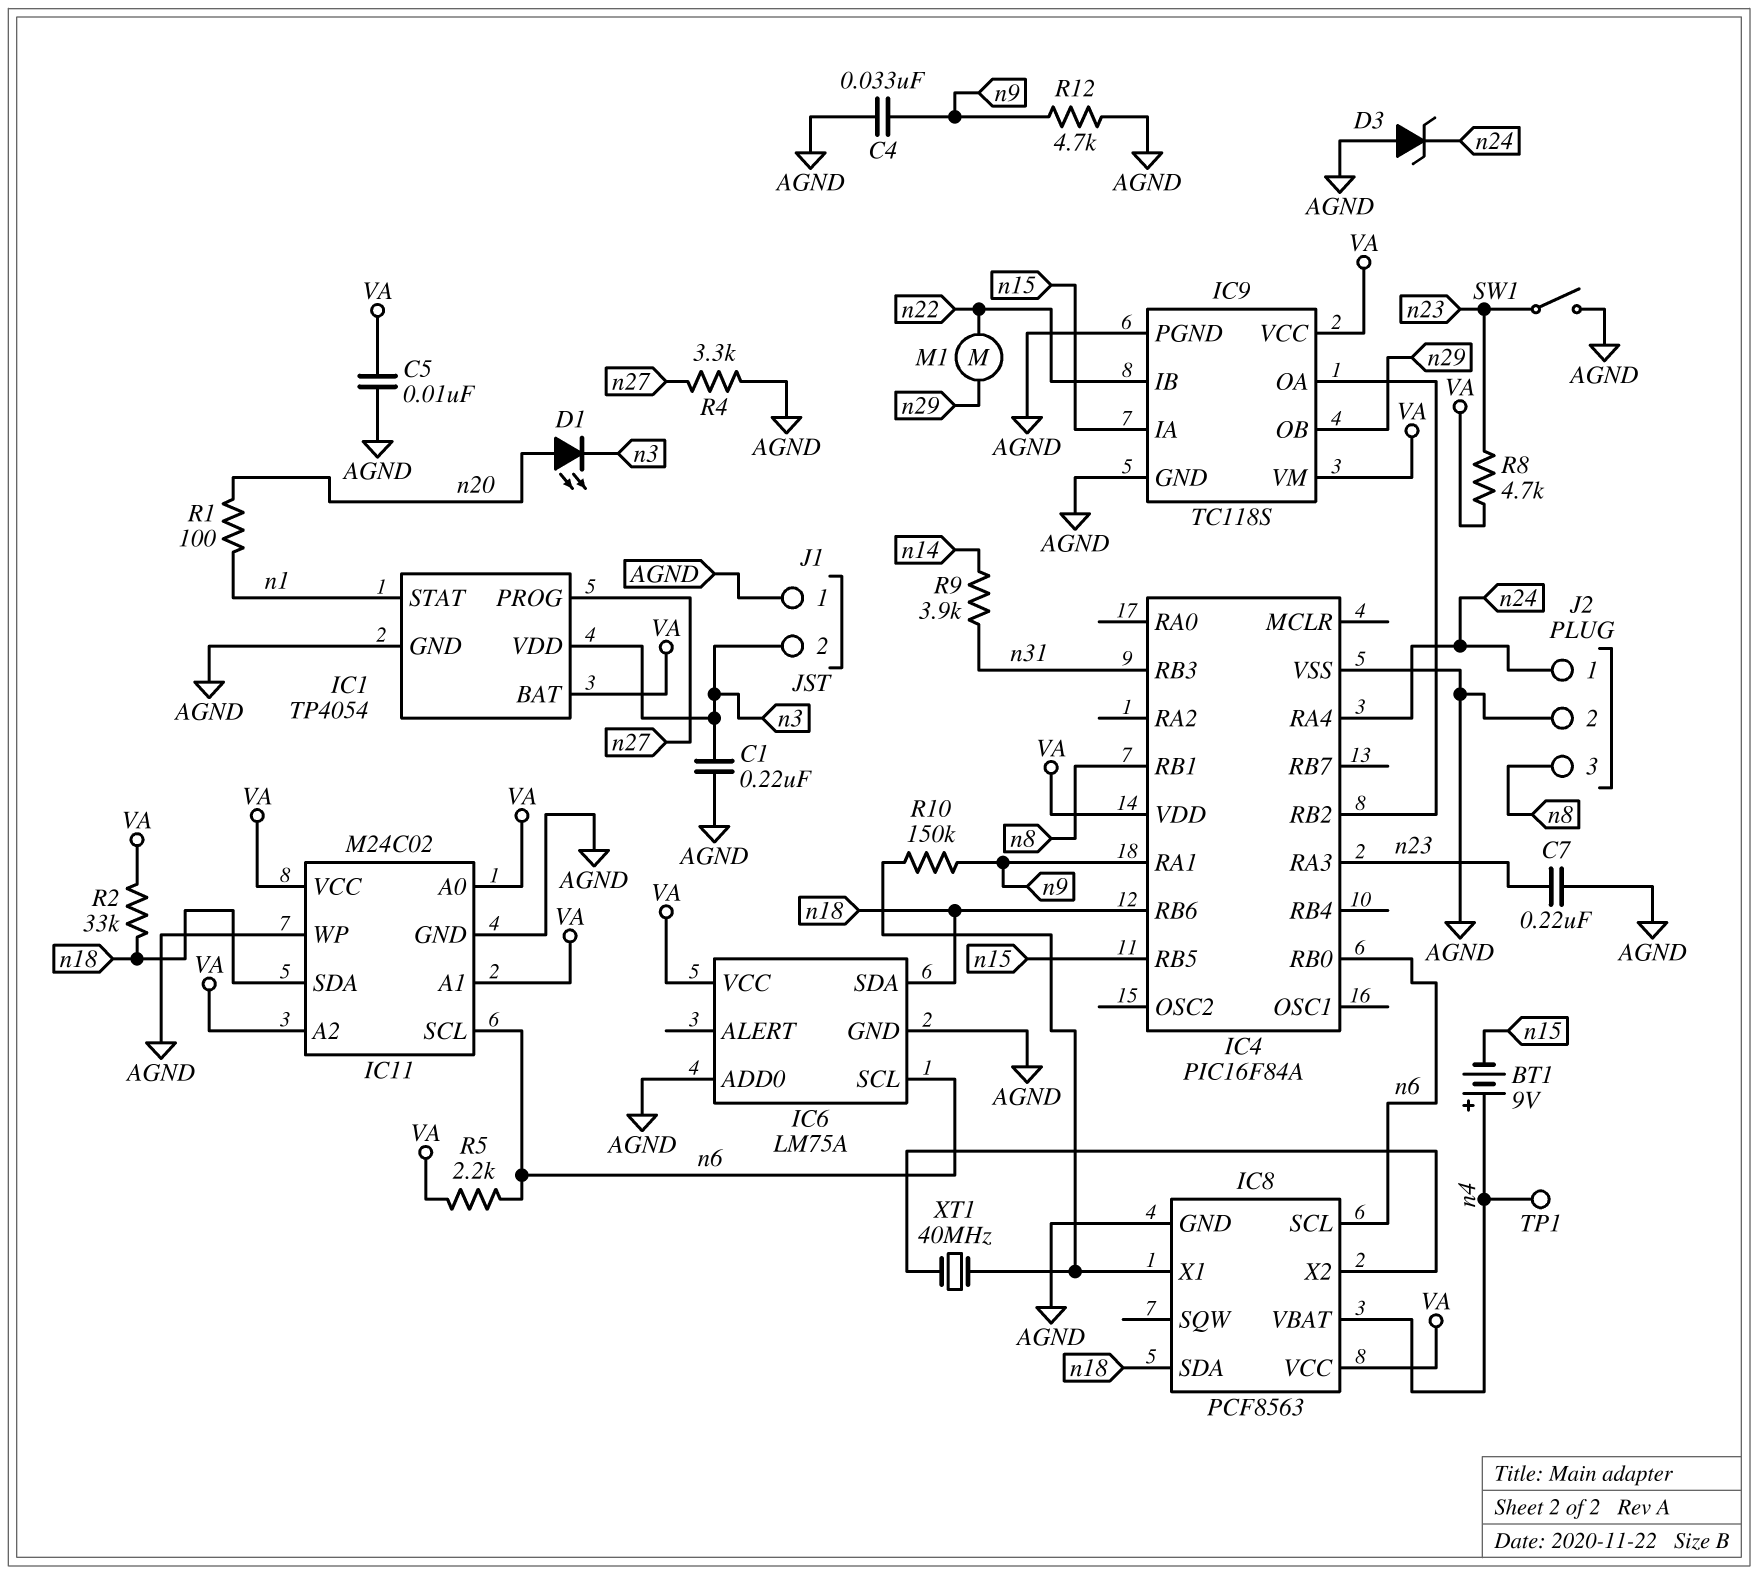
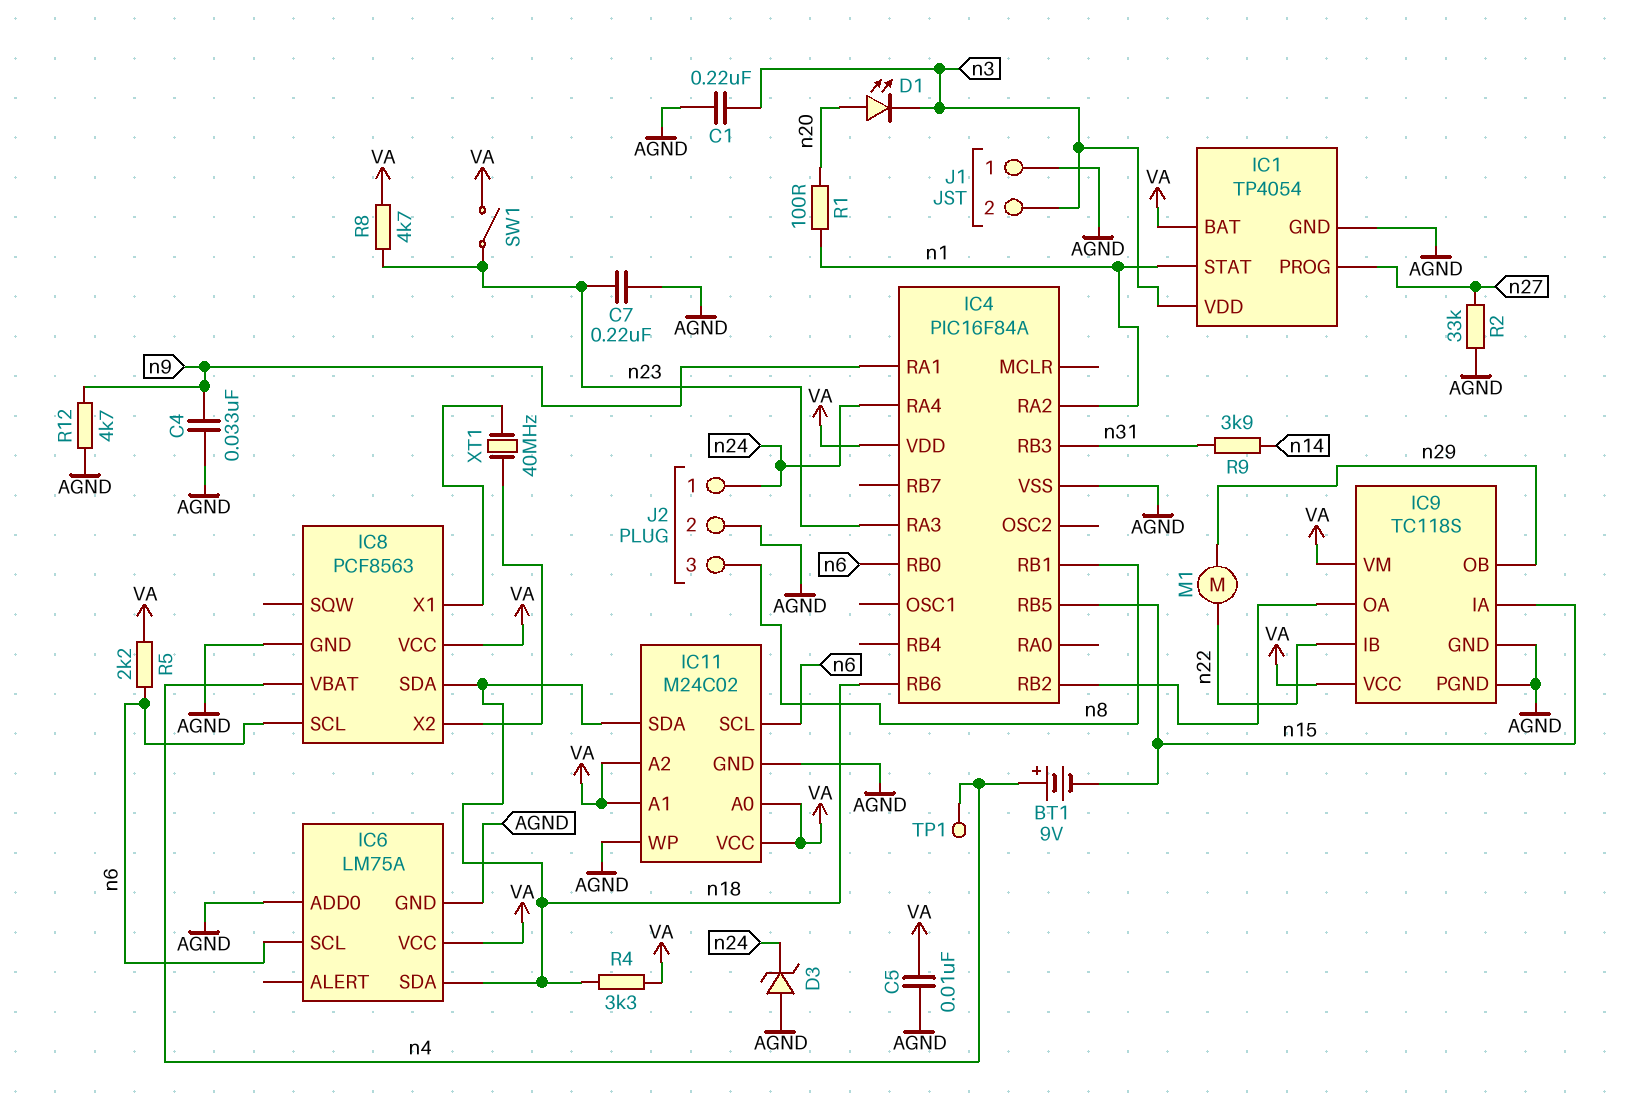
IC4 pin RA2: none -> n1
R2: 33k (VA, n18) -> 33k (AGND, n27)
R4: 3.3k (AGND, n27) -> 3.3k (VA, n18)
R10: 150k (IC8/X1, n9) -> none
SW1: switch (AGND, n23) -> switch (VA, n23)

